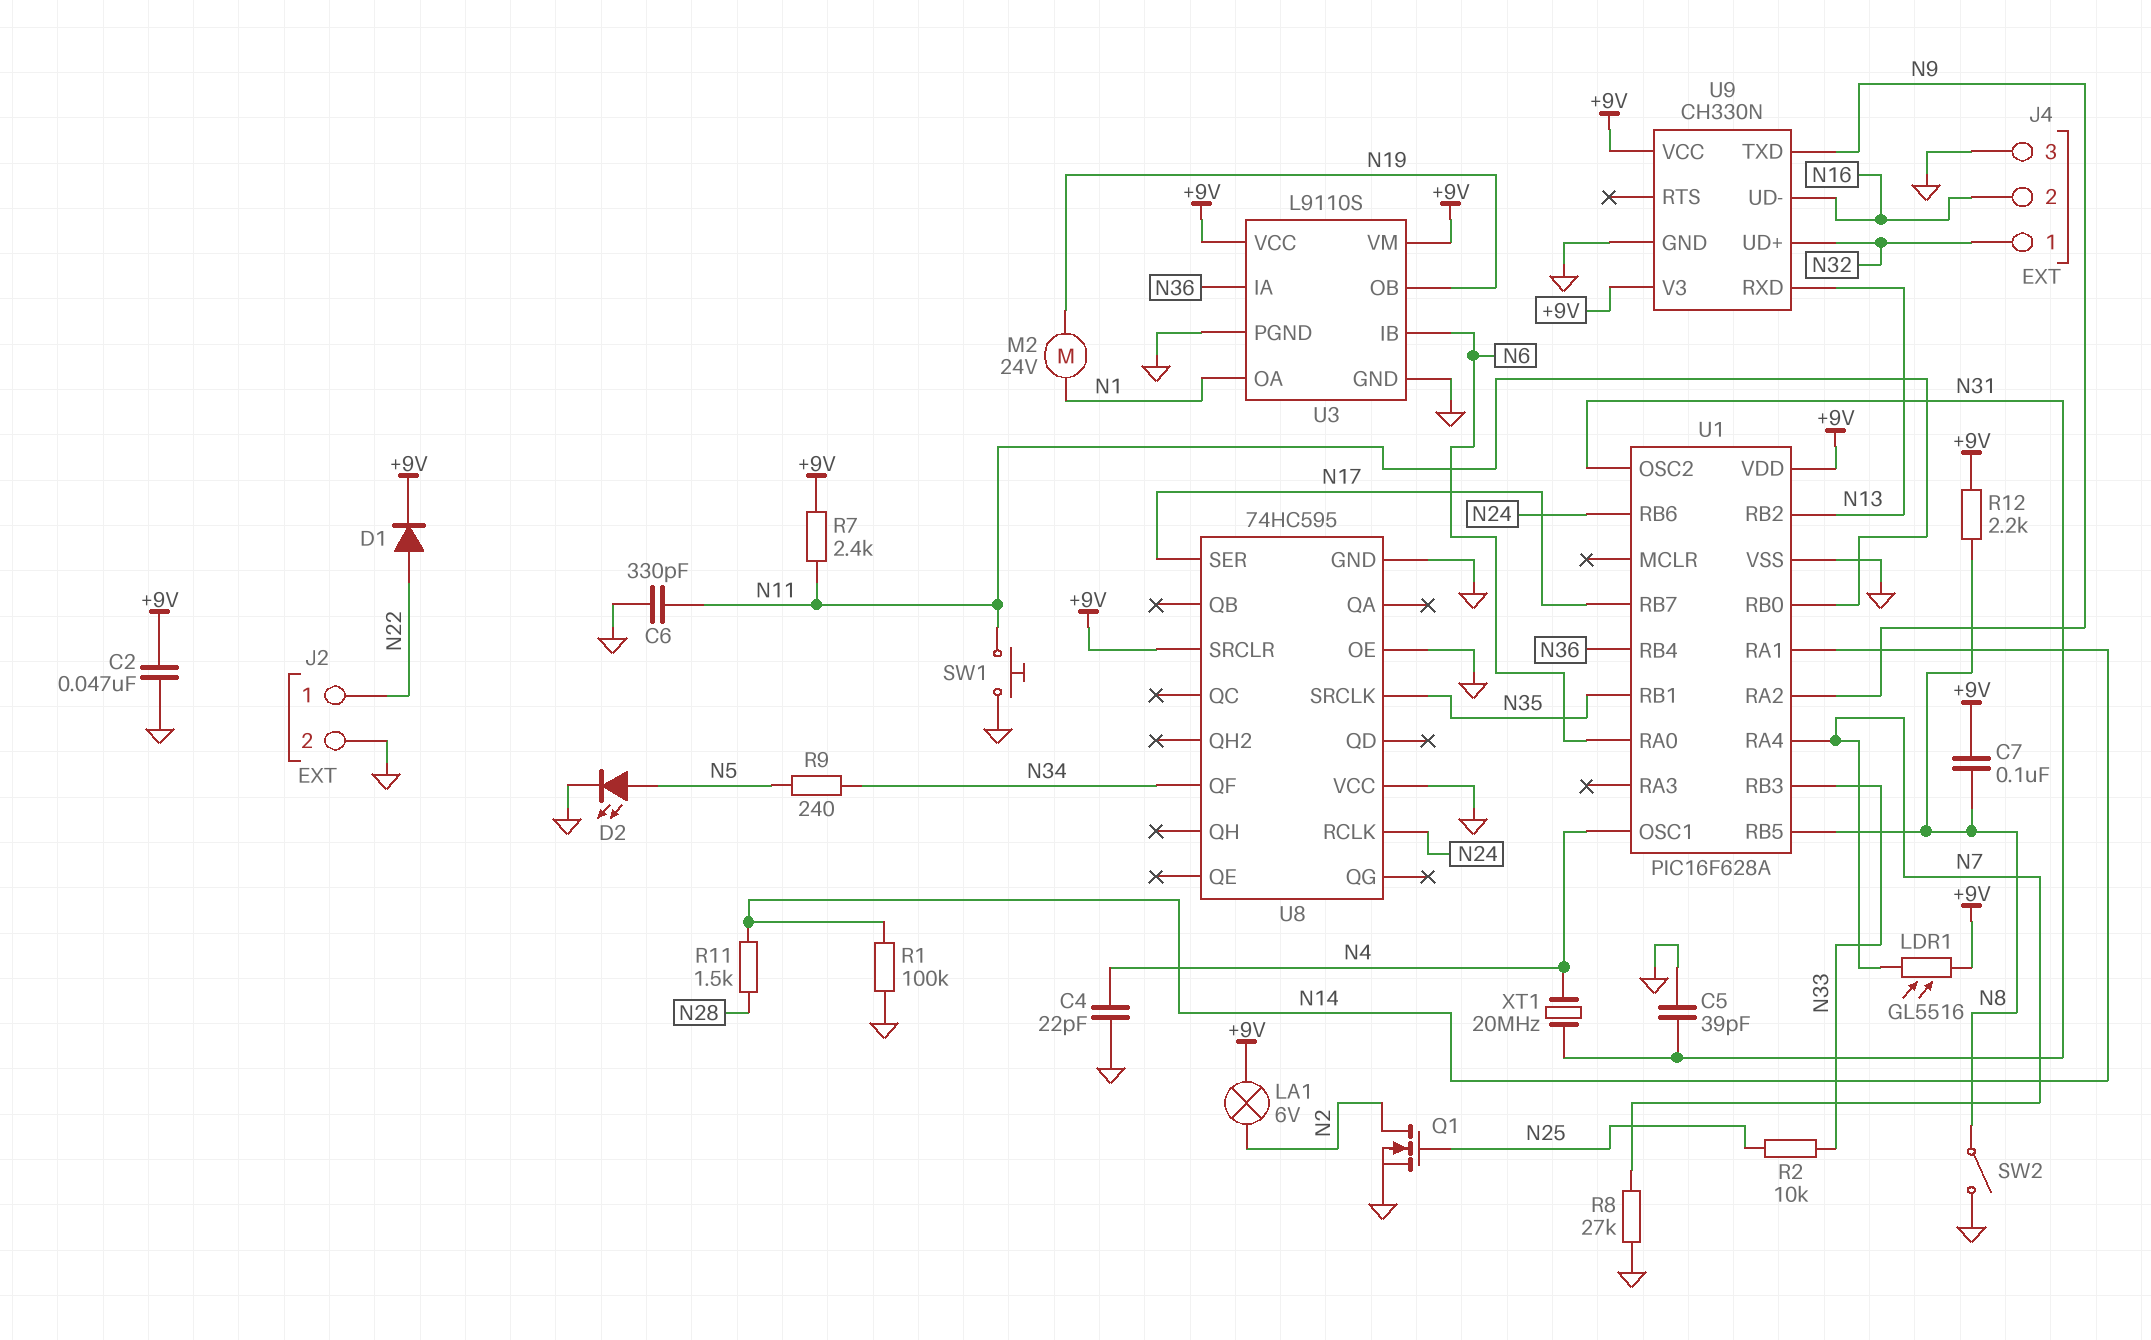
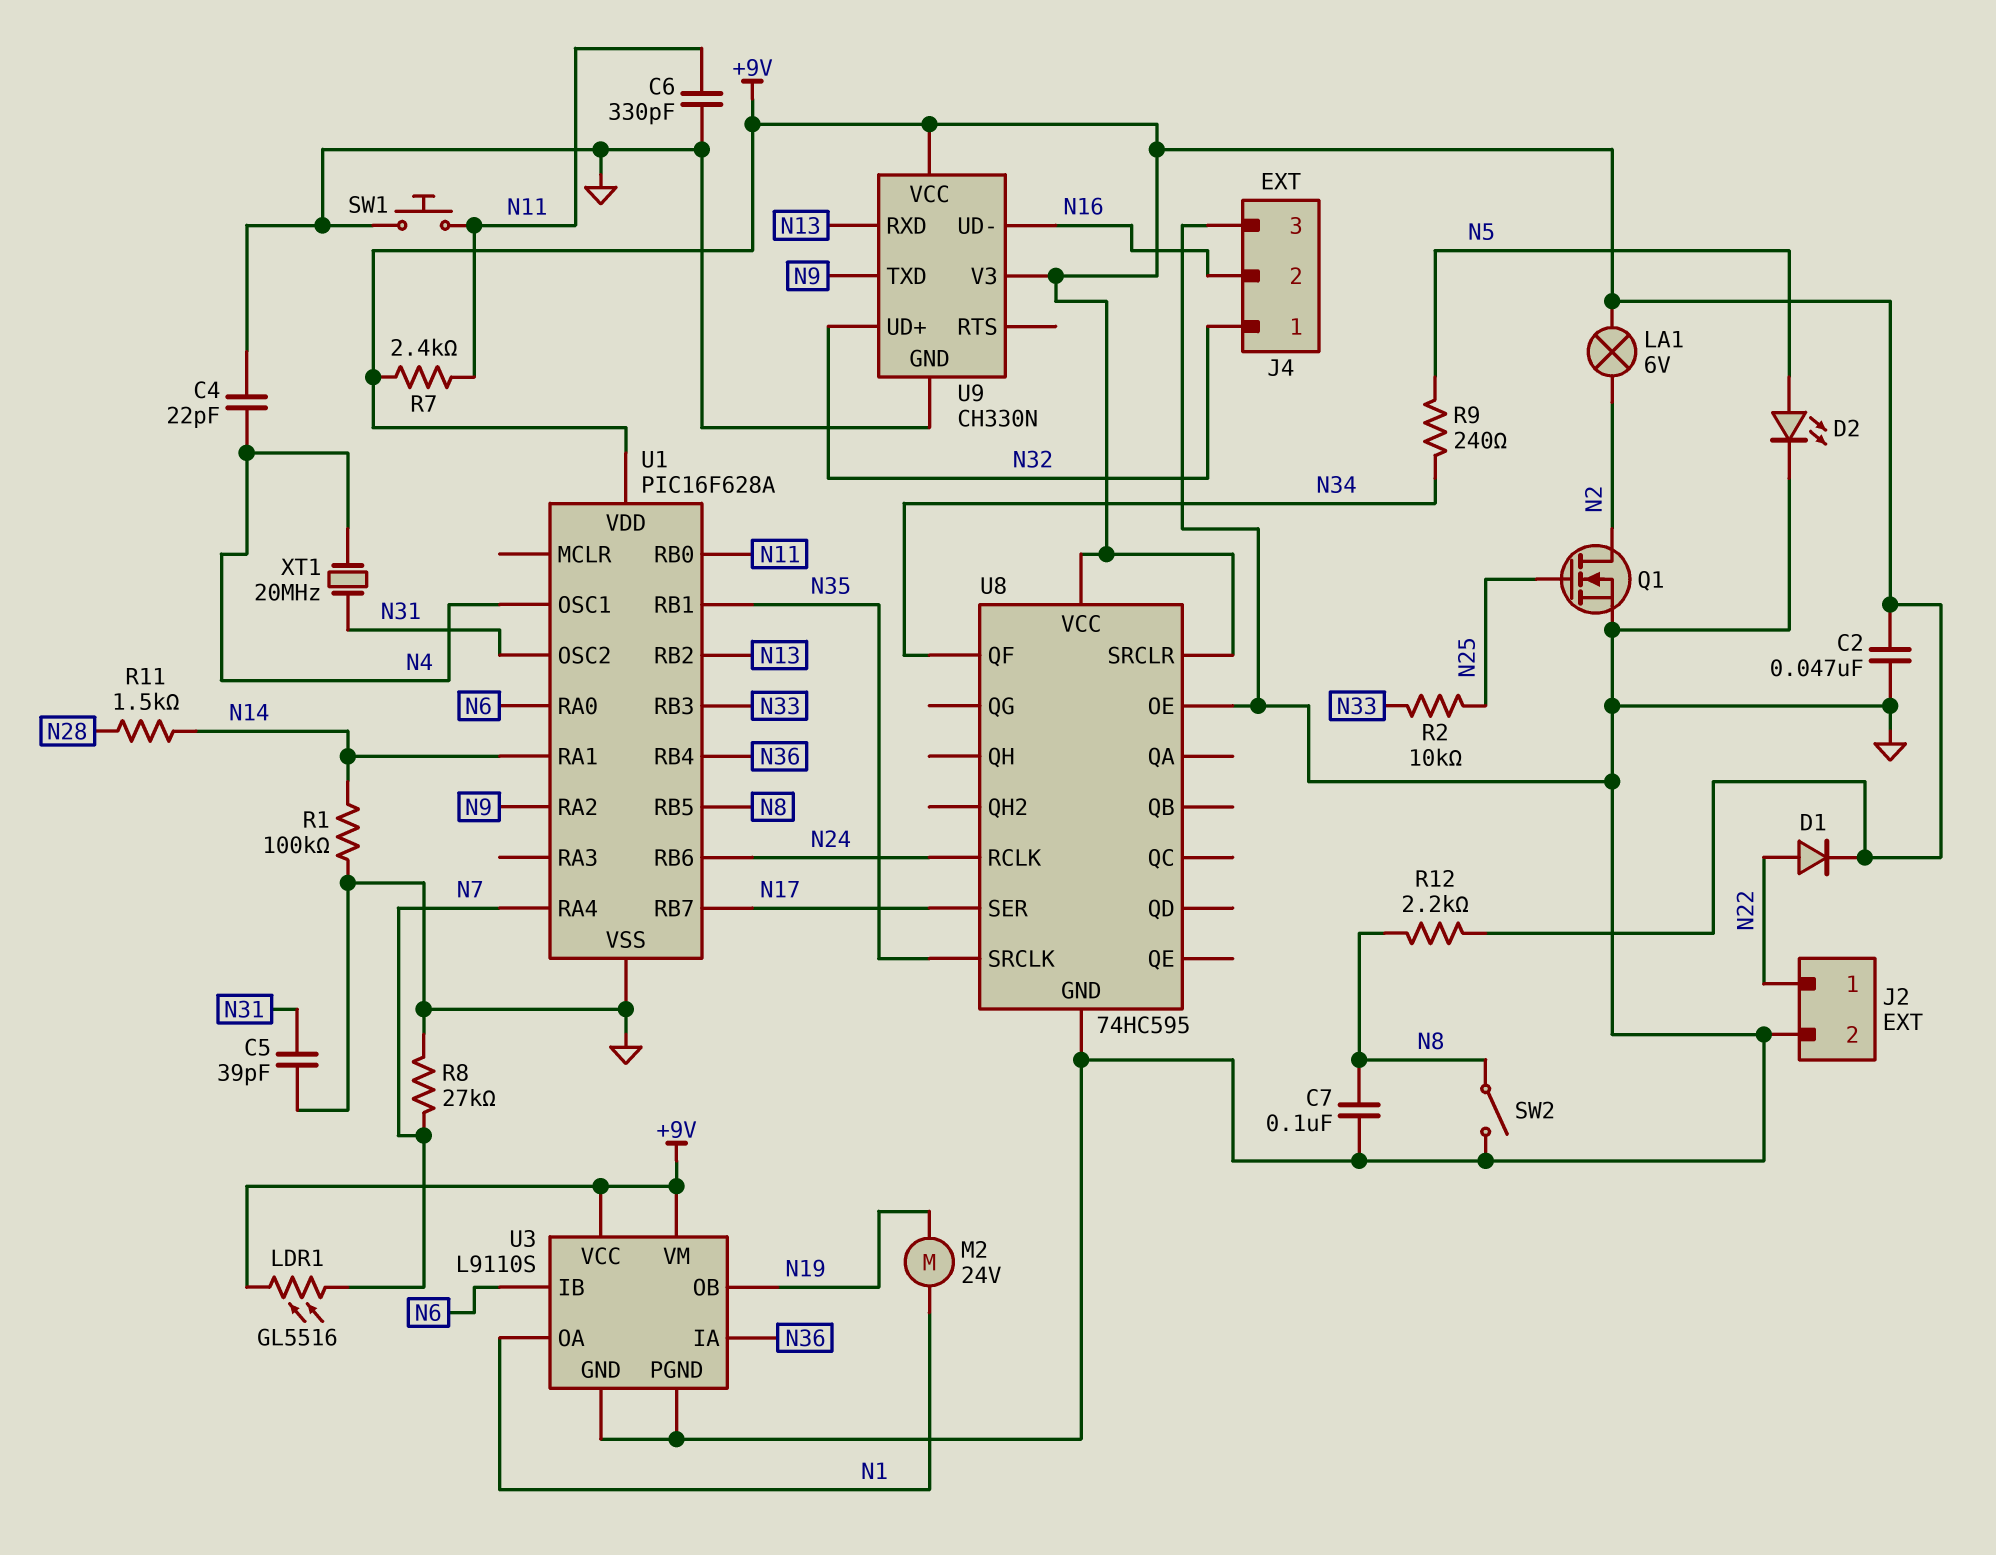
C7: 100nF (+9V, N8) -> 100nF (GND, N8)
U8 pin VCC: GND -> +9V

